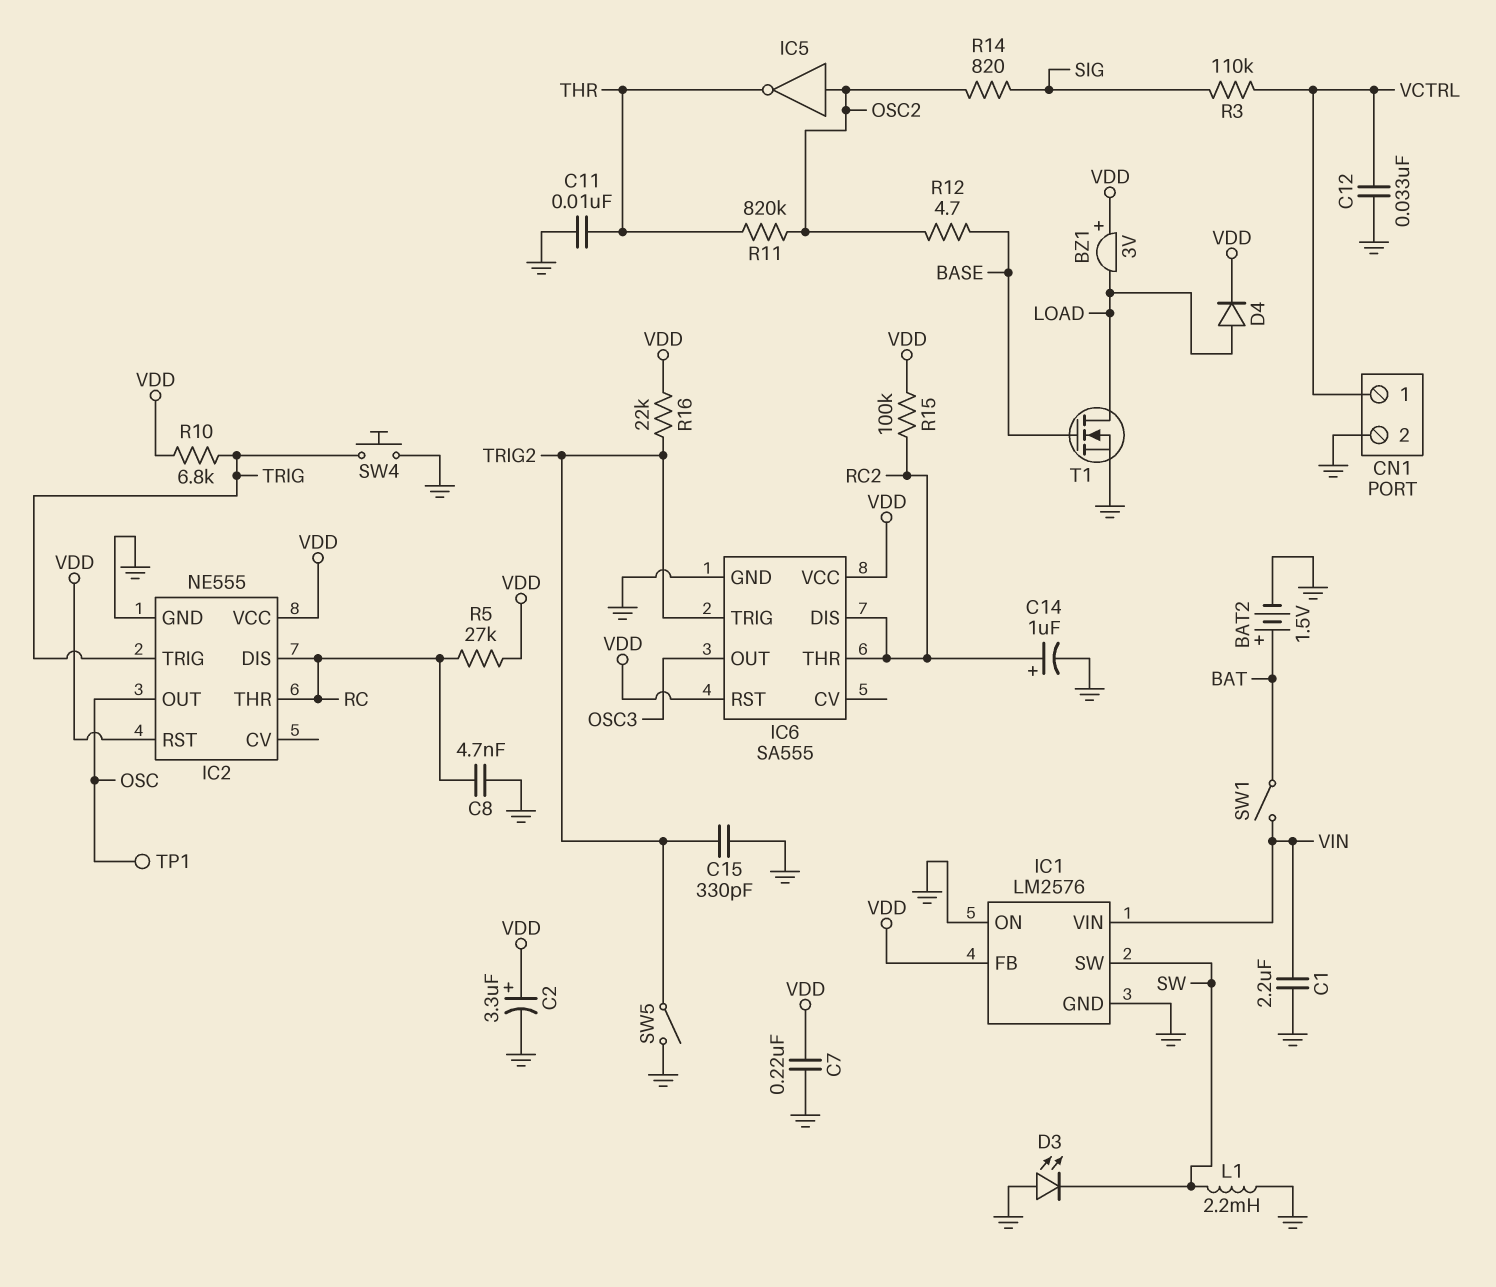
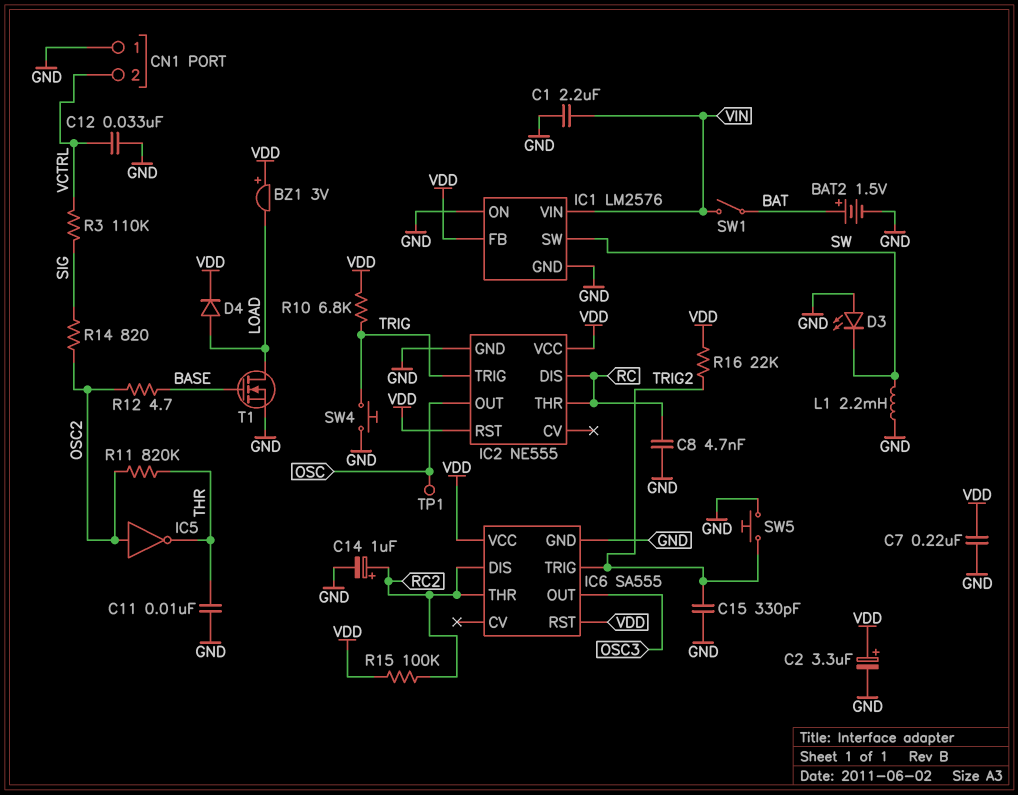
CN1 pin 1: VCTRL -> GND
CN1 pin 2: GND -> VCTRL
R5: 27k (RC, VDD) -> none
SW5: switch (GND, TRIG2) -> button (GND, TRIG2)

